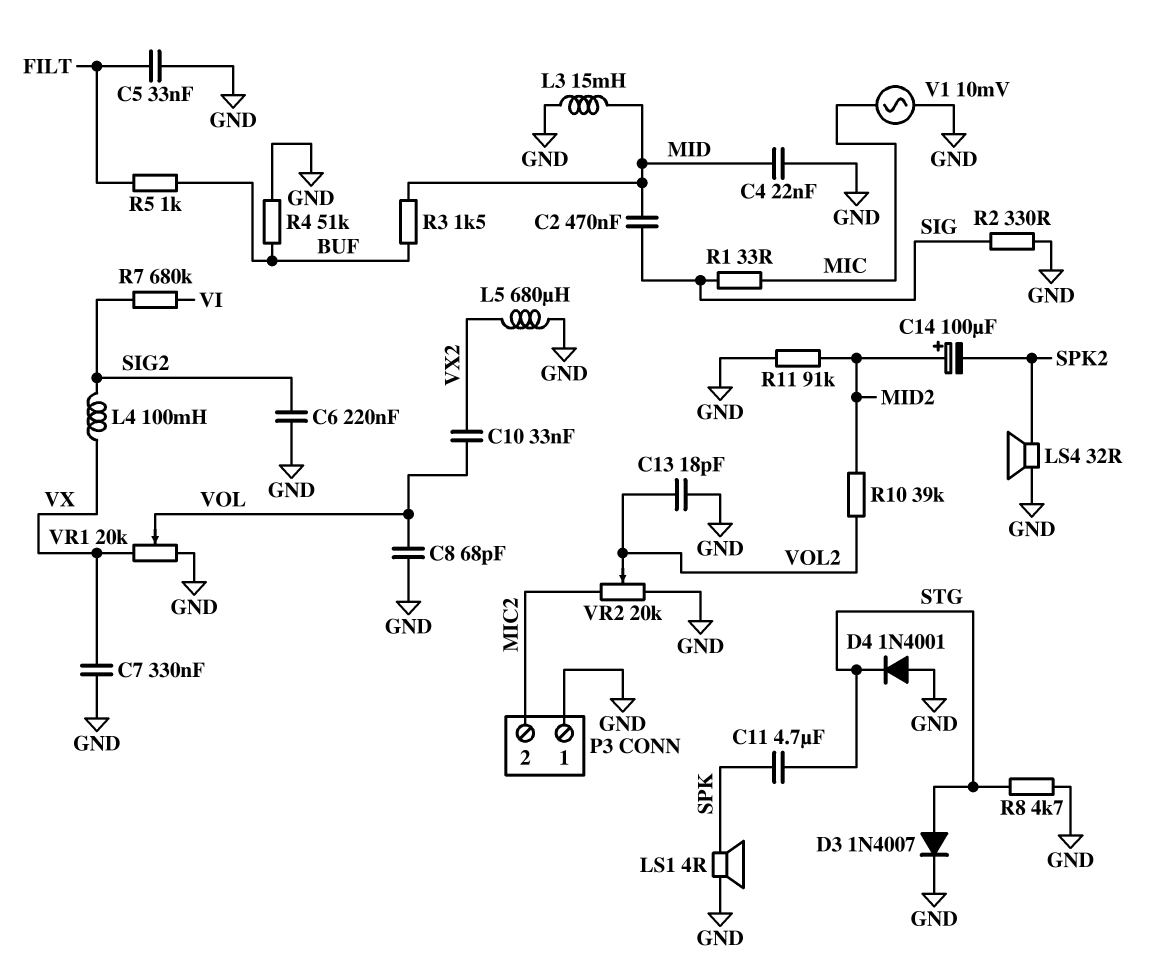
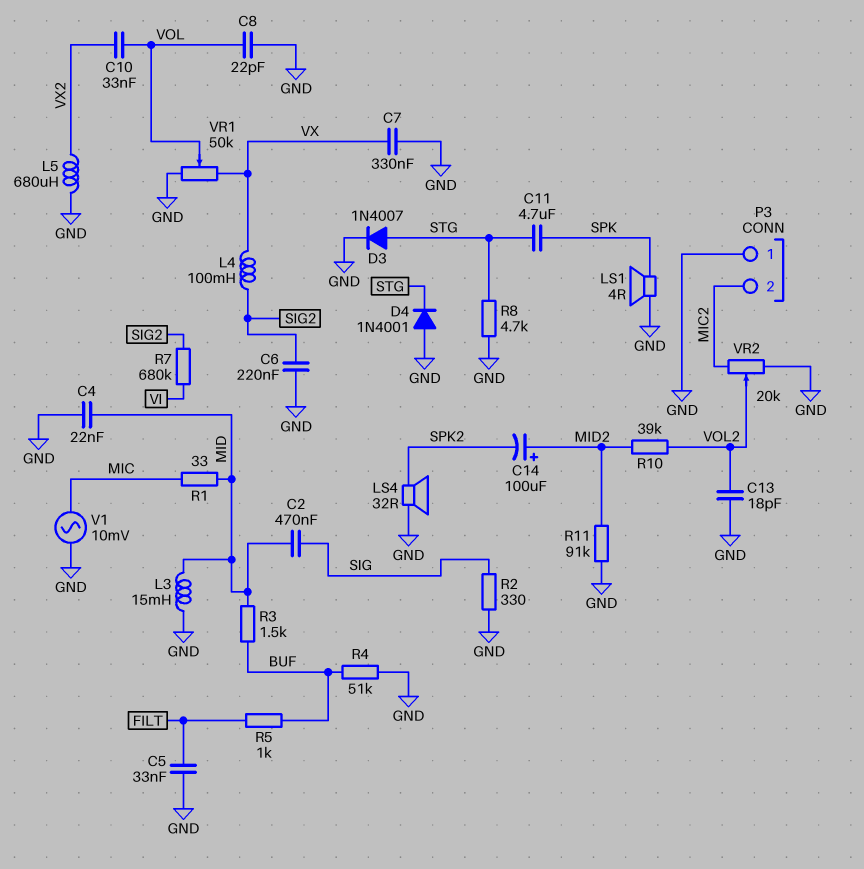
C8: 68pF (GND, VOL) -> 22pF (GND, VOL)
R1: 33 (MIC, SIG) -> 33 (MIC, MID)
VR1: 20k (GND, VX, wiper VOL) -> 50k (GND, VX, wiper VOL)

